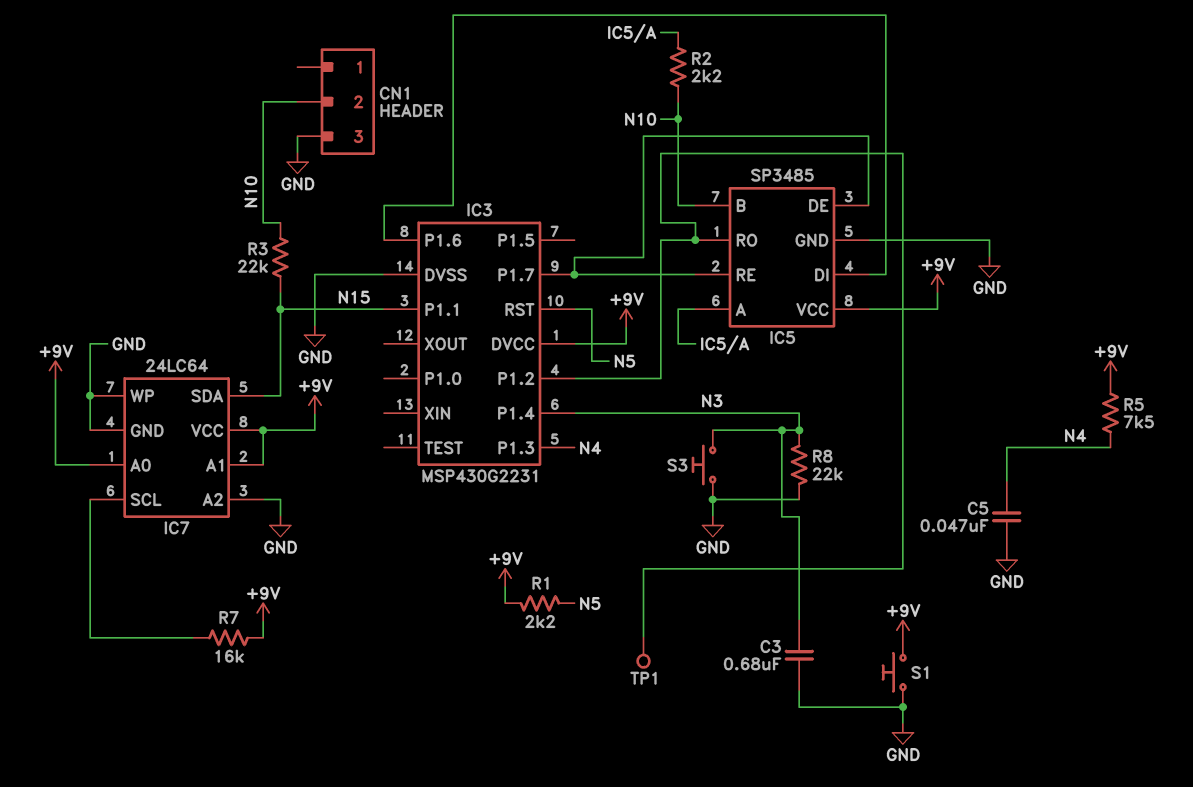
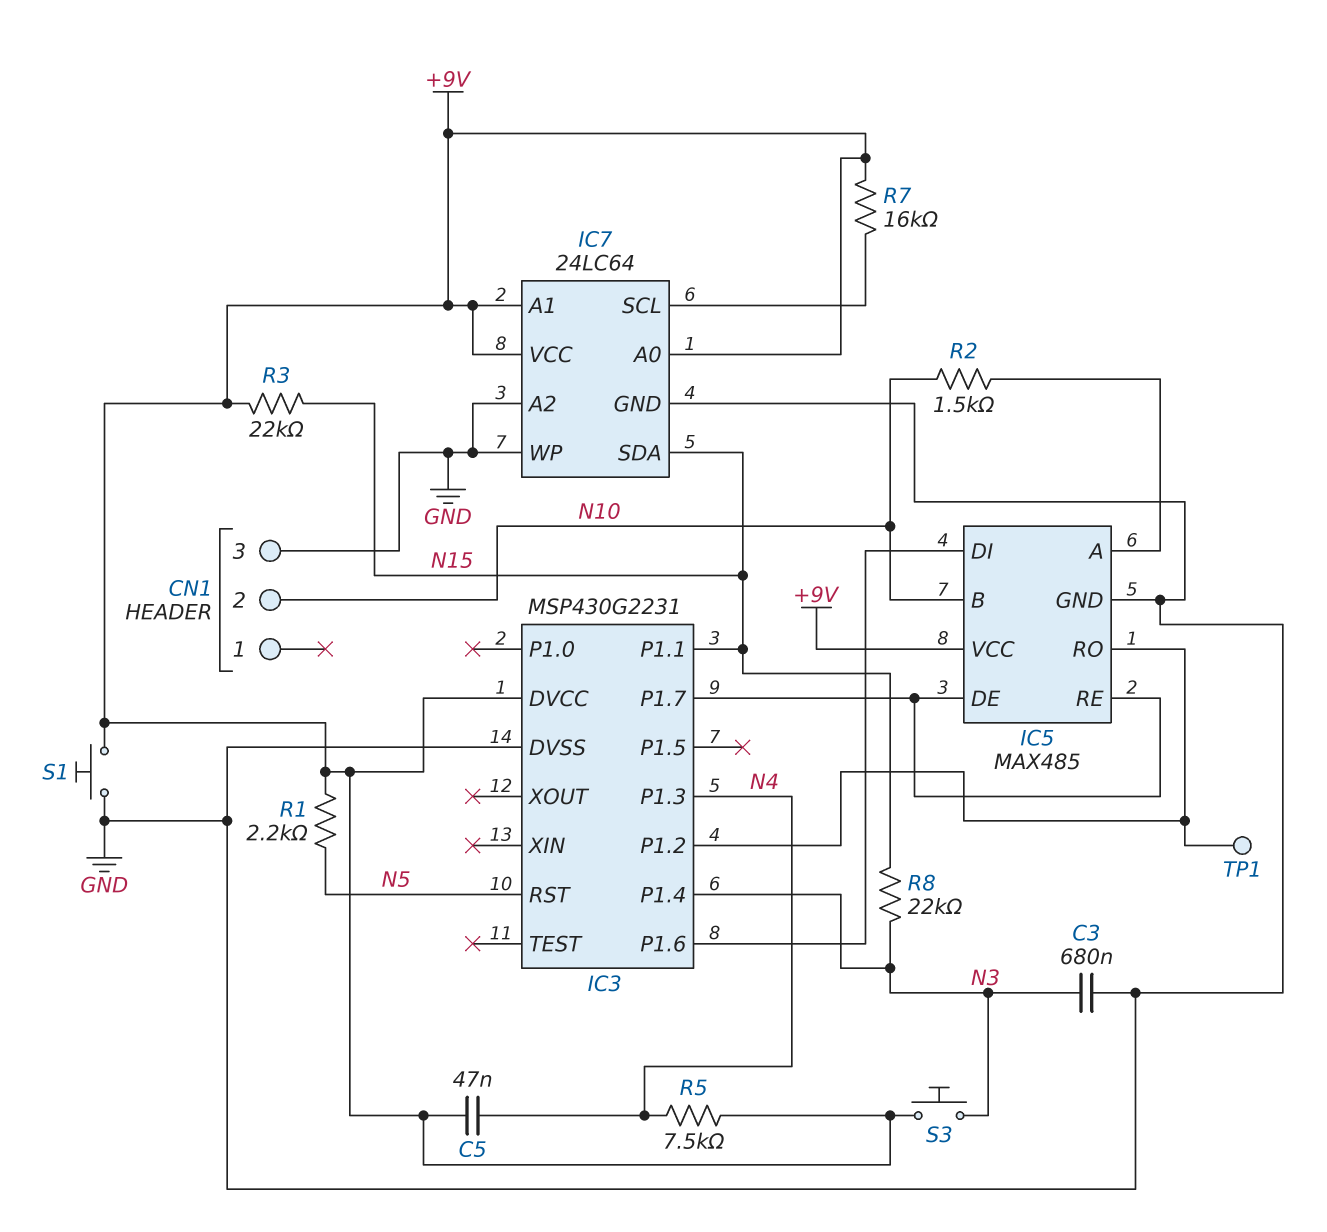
C5: 47nF (GND, N4) -> 47nF (+9V, N4)
IC5: SP3485 -> MAX485
R2: 2.2k (IC5/A, N10) -> 1.5k (IC5/A, N10)
R3: 22k (N10, N15) -> 22k (+9V, N15)
R8: 22k (GND, N3) -> 22k (N3, N15)
S3: button (GND, N3) -> button (+9V, N3)

